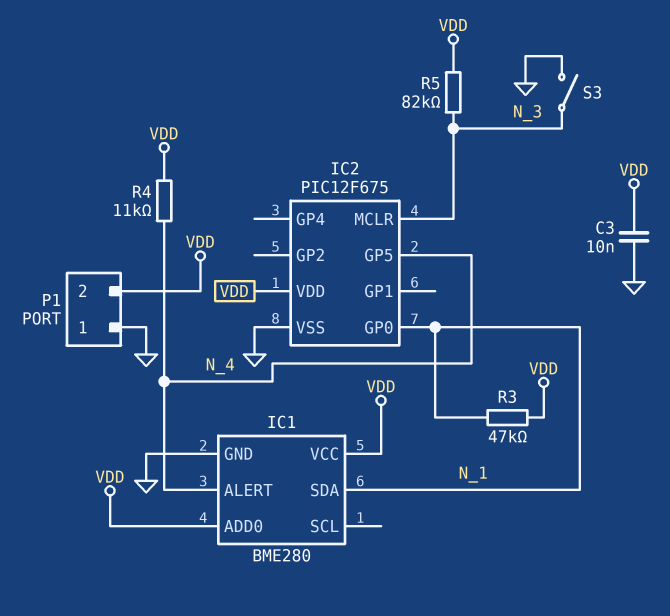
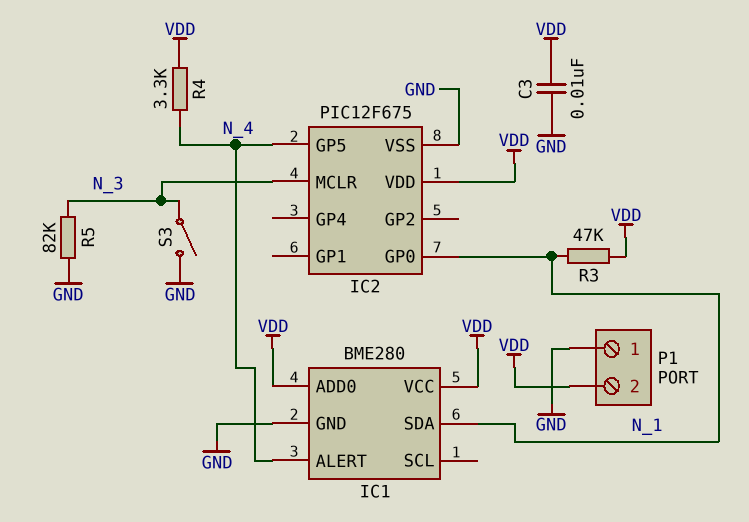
R4: 11k (N_4, VDD) -> 3.3k (N_4, VDD)
R5: 82k (N_3, VDD) -> 82k (GND, N_3)

